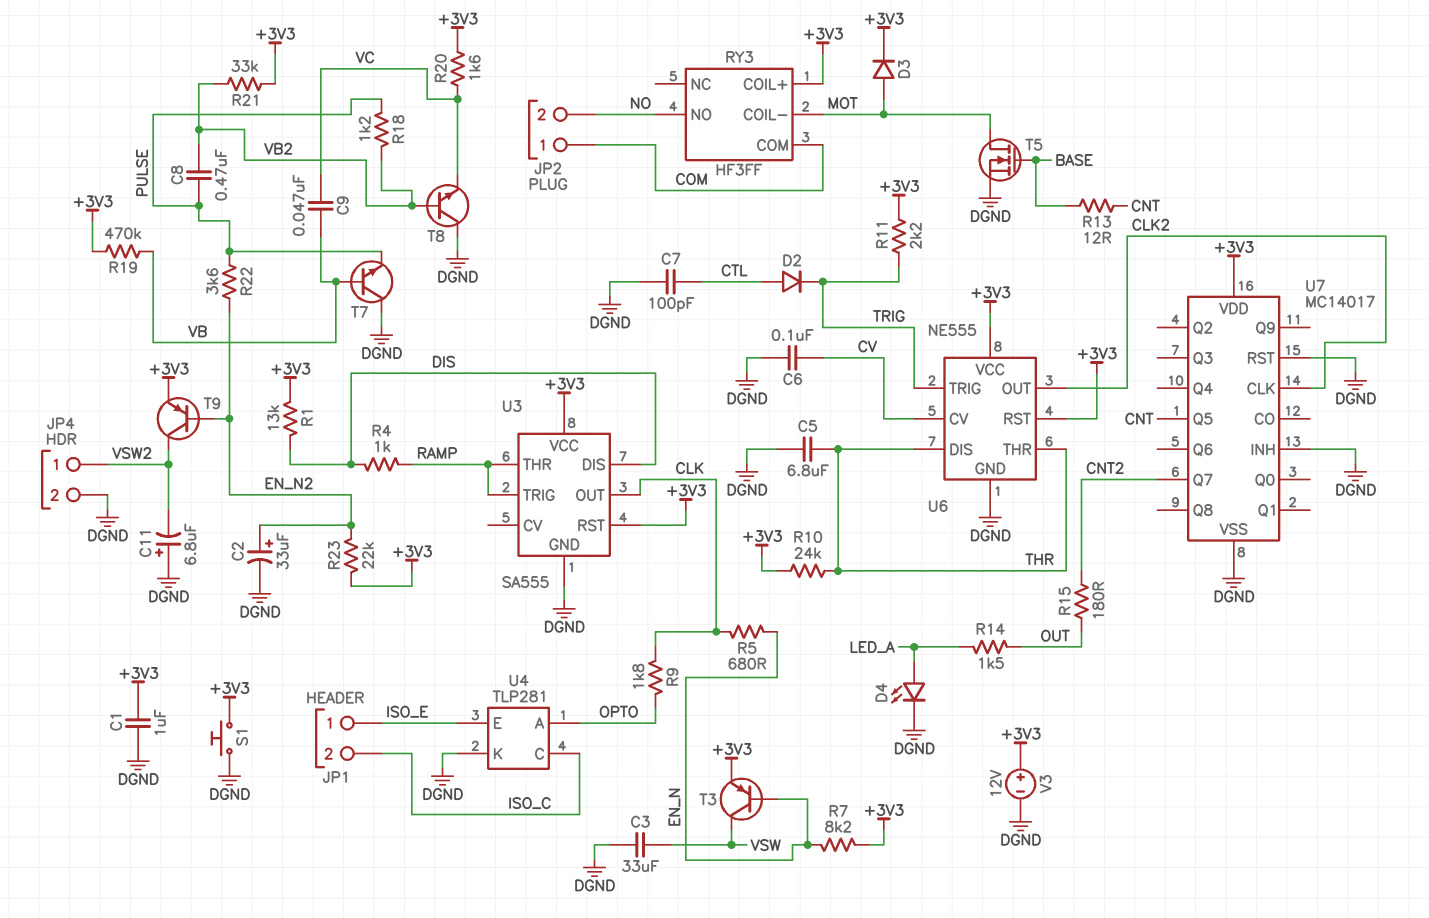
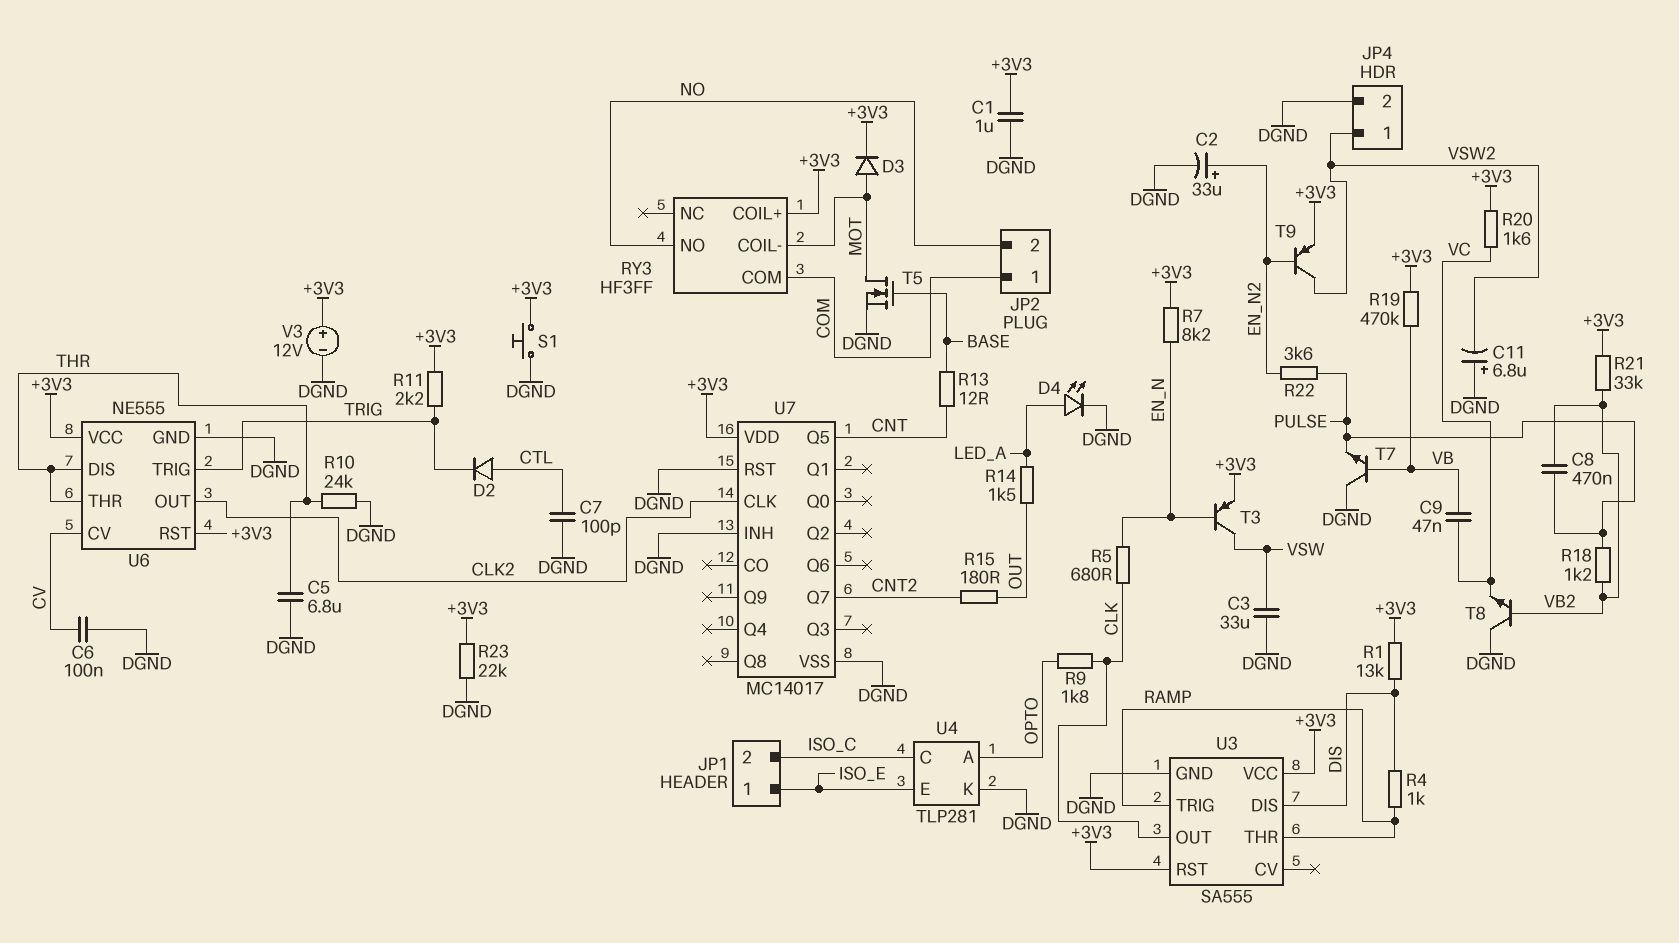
R10: 24k (+3V3, THR) -> 24k (DGND, THR)
R23: 22k (+3V3, EN_N2) -> 22k (+3V3, DGND)

